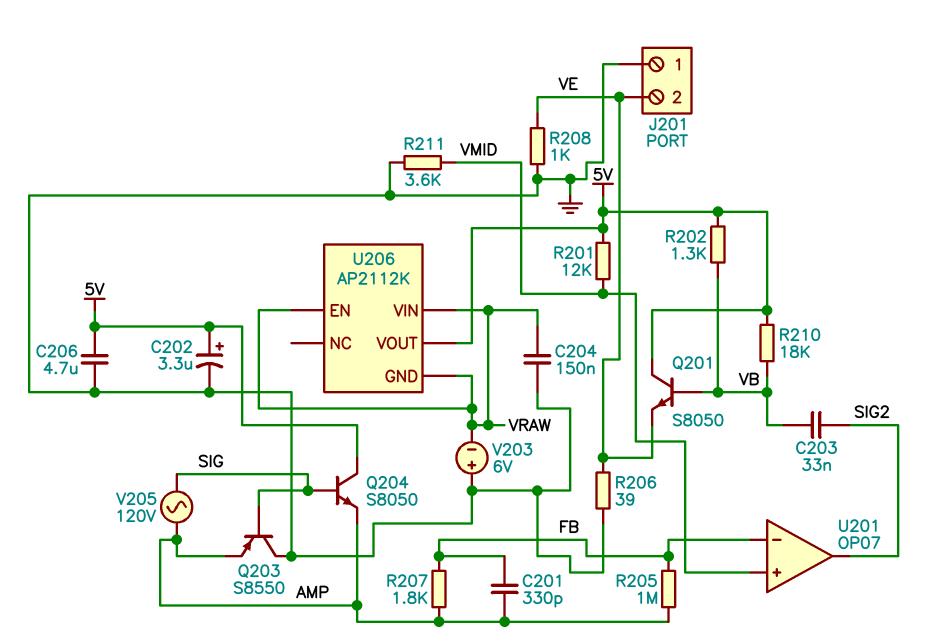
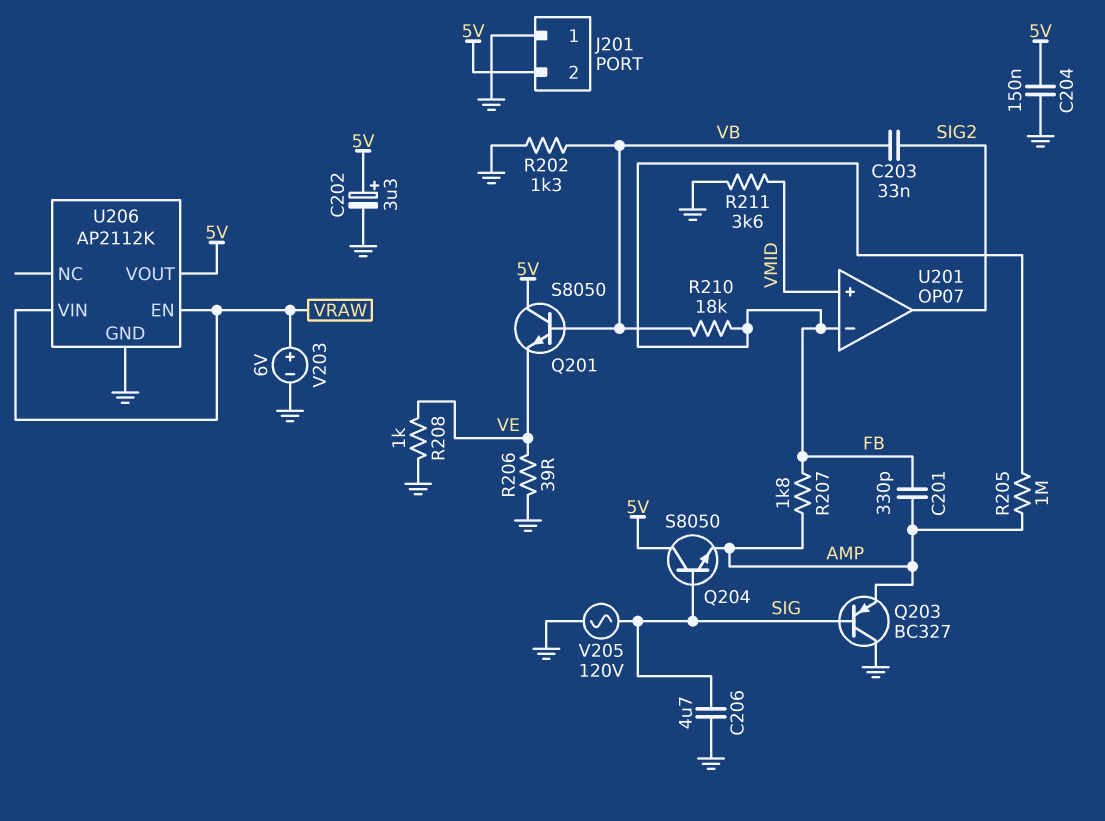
C204: 150nF (GND, VRAW) -> 150nF (5V, GND)
C206: 4.7uF (5V, GND) -> 4.7uF (GND, SIG)
J201 pin 2: VE -> 5V
Q203: PNP S8550 (B SIG, C GND, E AMP) -> PNP BC327 (B SIG, C GND, E AMP)
R201: 12k (5V, VMID) -> none
R202: 1.3k (5V, VB) -> 1.3k (GND, VB)
R210: 18k (5V, VB) -> 18k (FB, VB)
U206 pin GND: VRAW -> GND
V203: 6V (plus GND, minus VRAW) -> 6V (plus VRAW, minus GND)
V205: AC 120V (AMP, SIG) -> AC 120V (GND, SIG)

